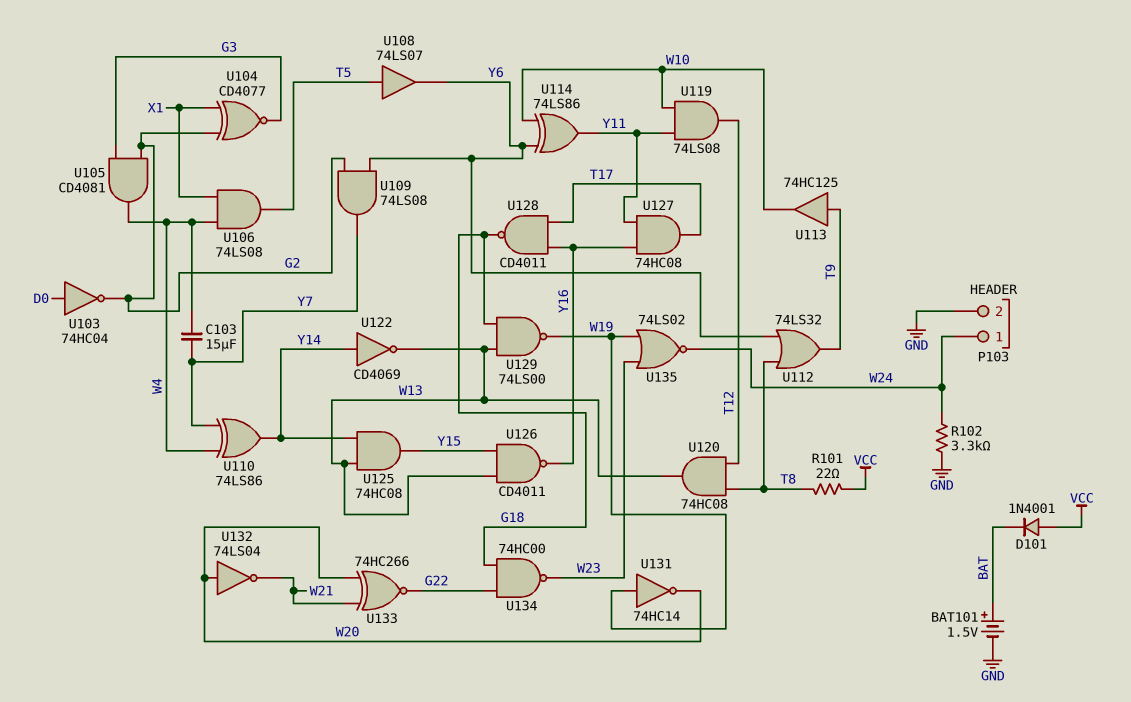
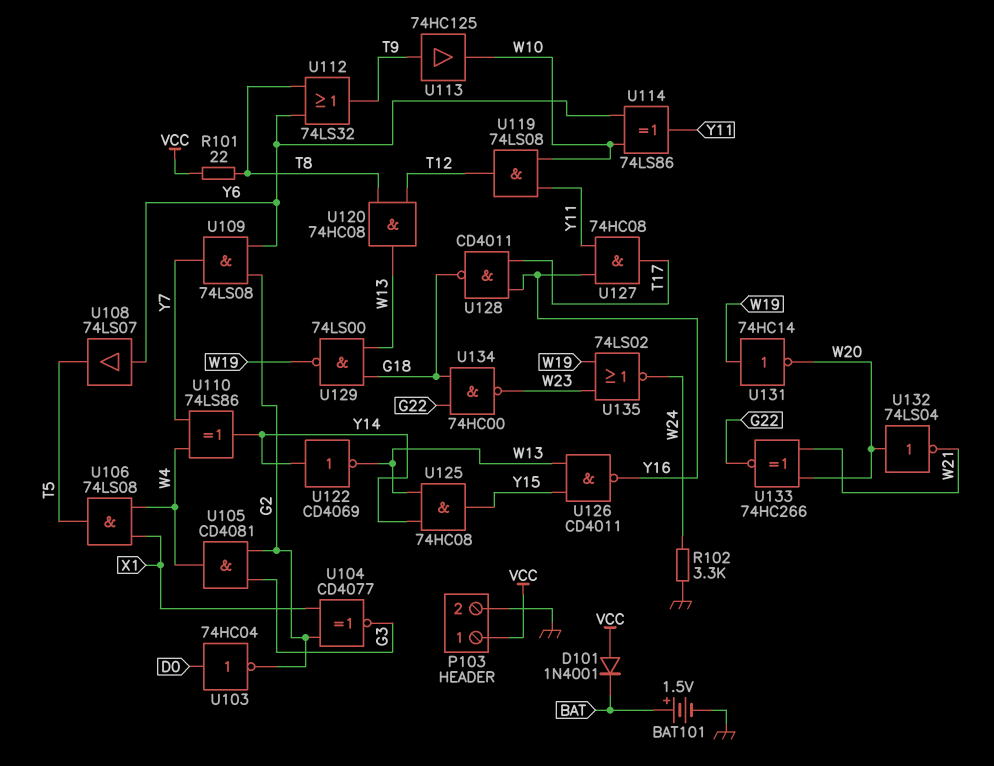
C103: 15uF (W4, Y7) -> none
P103 pin 1: W24 -> VCC
U108: buffer 74LS07 (in T5, out Y6) -> buffer 74LS07 (in Y6, out T5)

